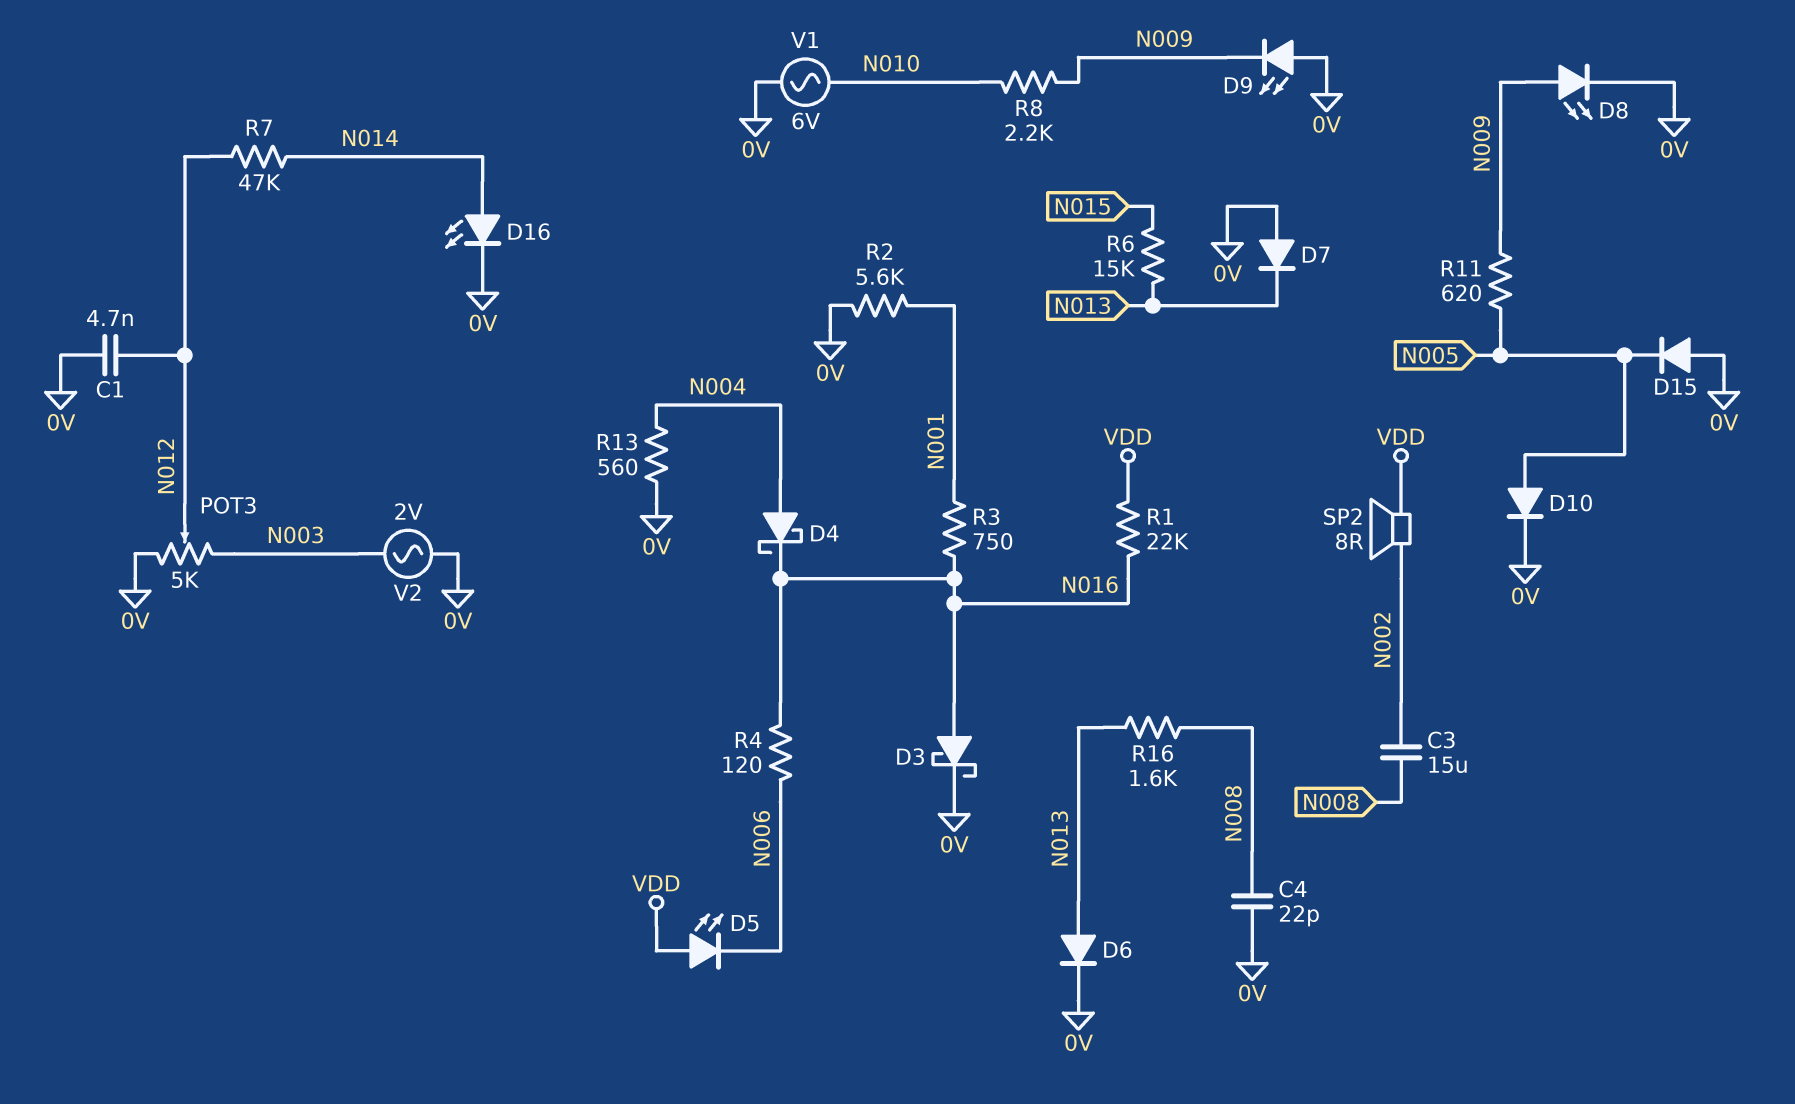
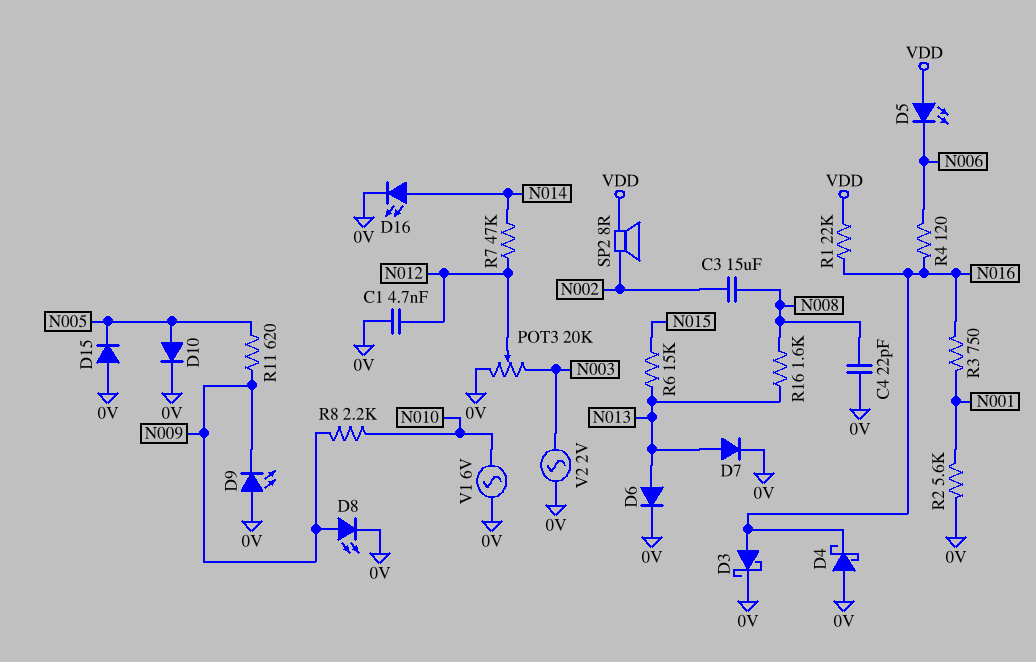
D4: schottky (A N004, K N016) -> schottky (A 0V, K N016)
D7: diode (A 0V, K N013) -> diode (A N013, K 0V)
POT3: 5k (0V, N003, wiper N012) -> 20k (0V, N003, wiper N012)
R13: 560 (0V, N004) -> none

